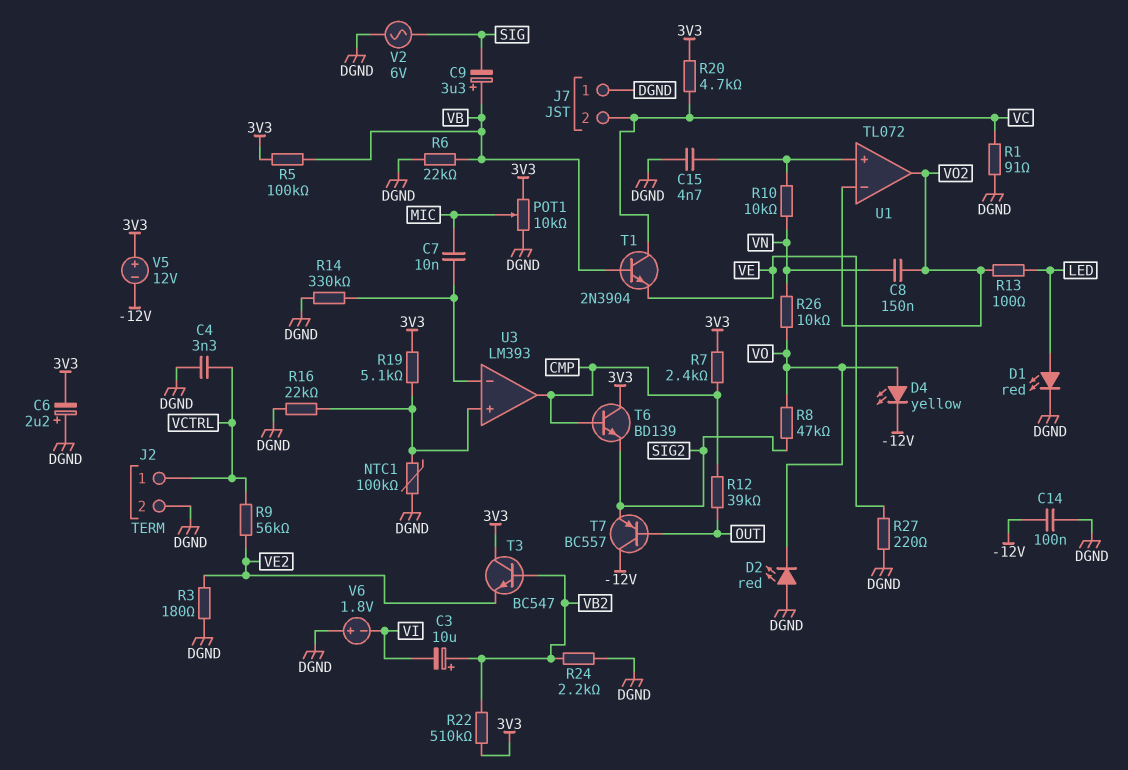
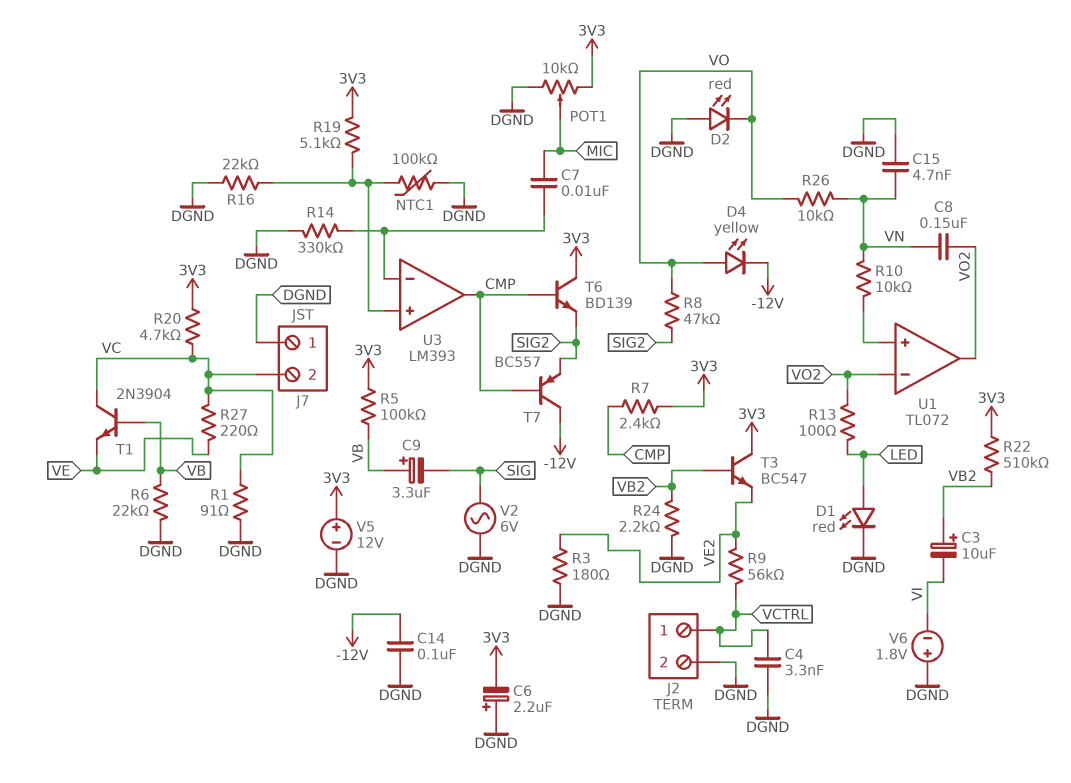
C15: 4.7nF (DGND, U1/in+) -> 4.7nF (DGND, VN)
R12: 39k (CMP, OUT) -> none
R27: 220 (DGND, VE) -> 220 (VC, VE)
T7: PNP BC557 (B OUT, C -12V, E SIG2) -> PNP BC557 (B CMP, C -12V, E SIG2)
V5: 12V (plus 3V3, minus -12V) -> 12V (plus 3V3, minus DGND)

